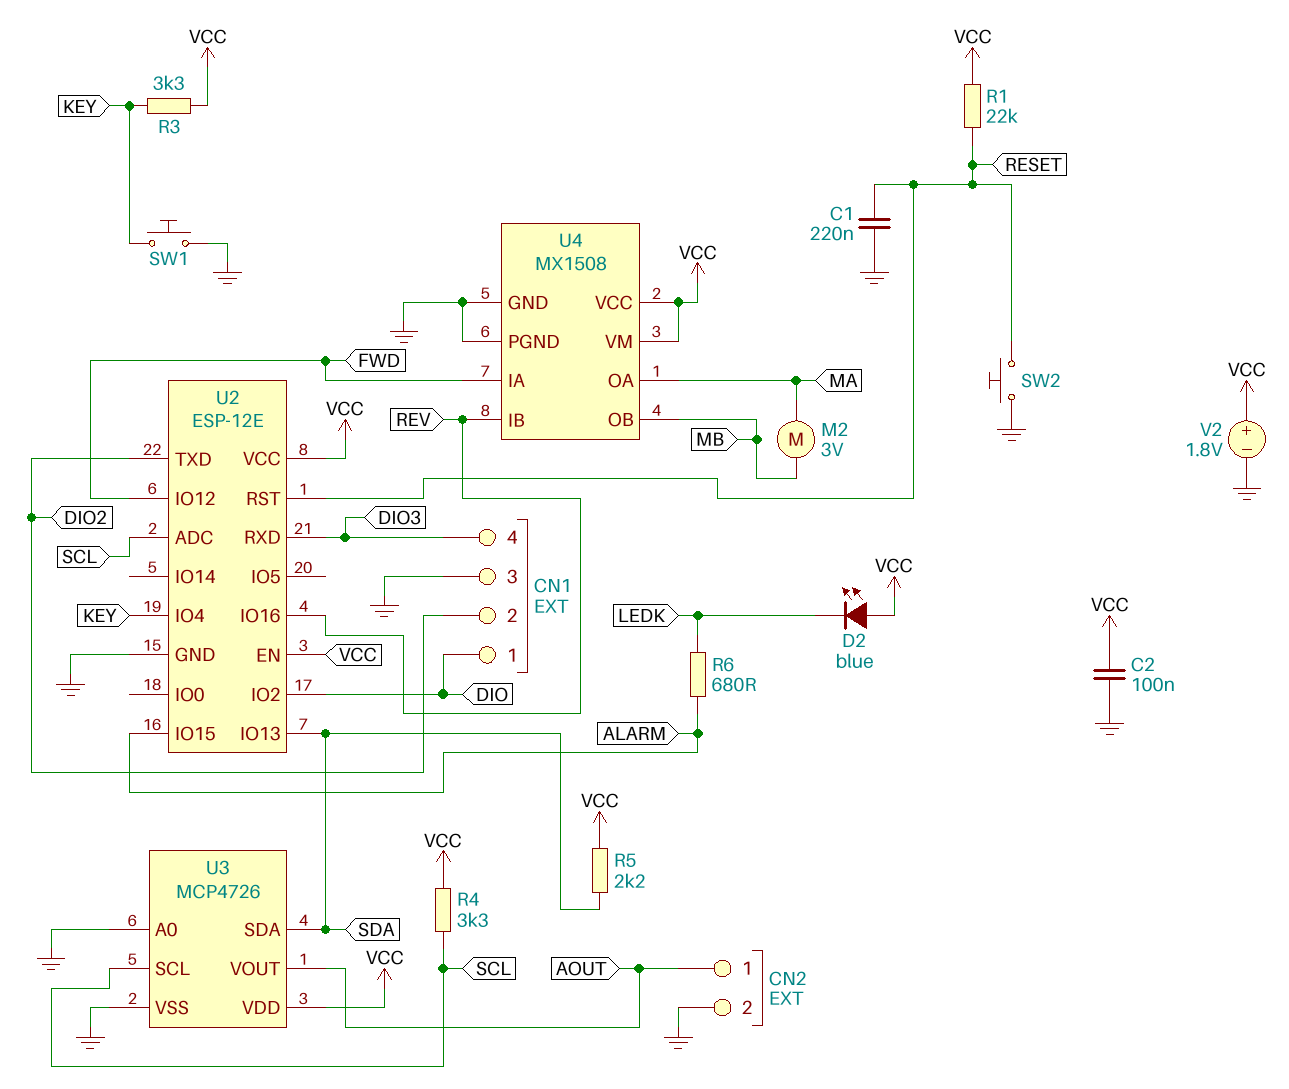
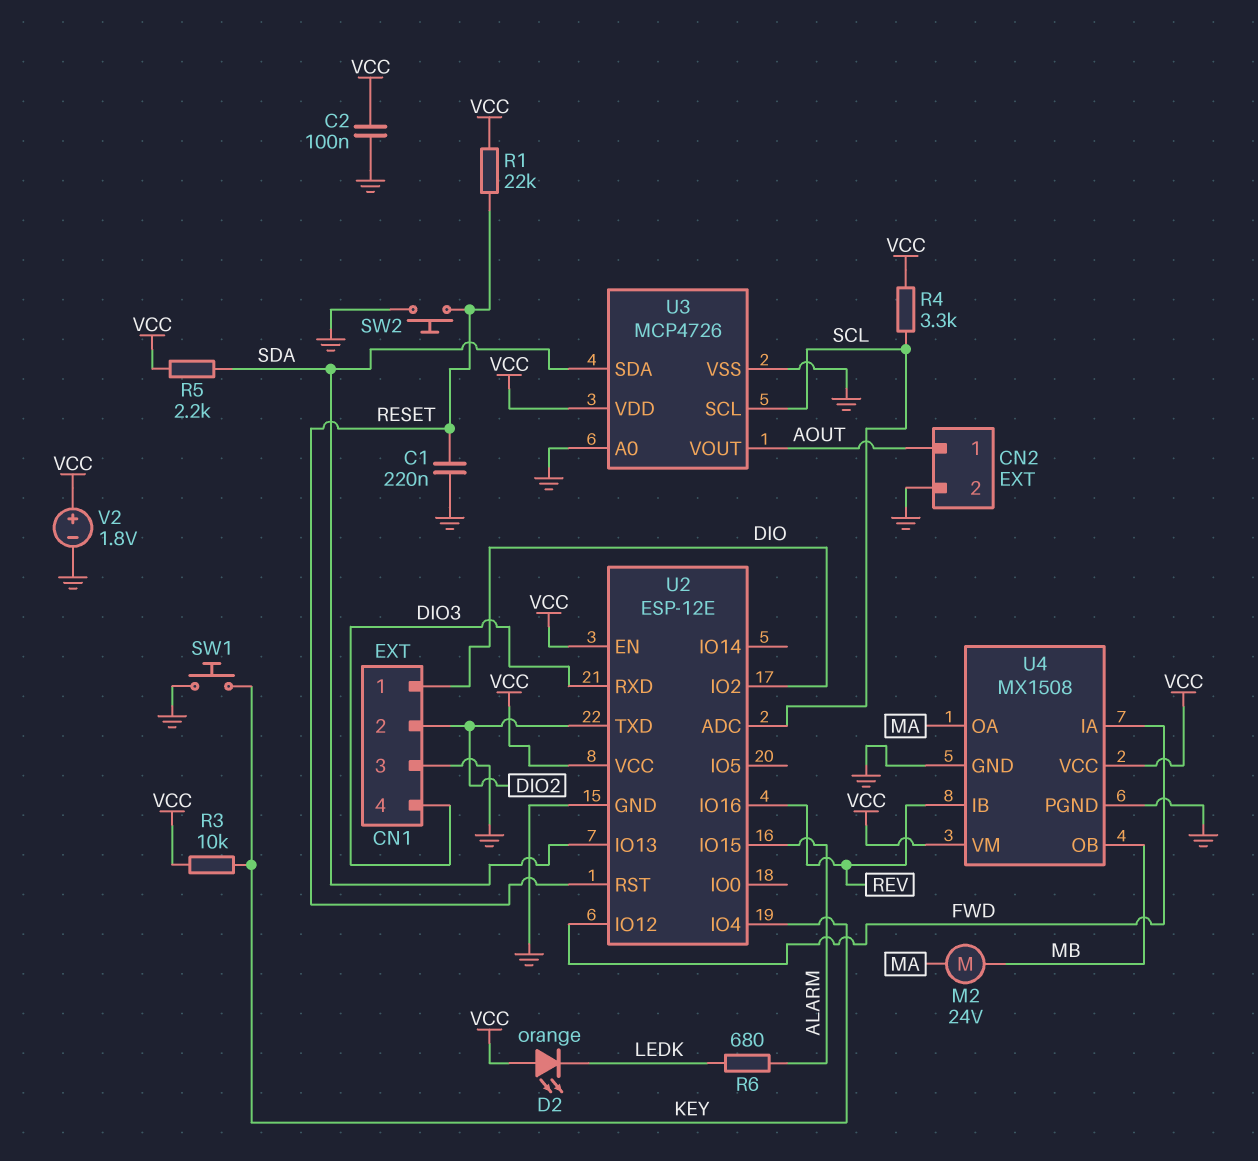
D2: LED blue (A VCC, K LEDK) -> LED orange (A VCC, K LEDK)
M2: motor 3V (MA, MB) -> motor 24V (MA, MB)
R3: 3.3k (KEY, VCC) -> 10k (KEY, VCC)

